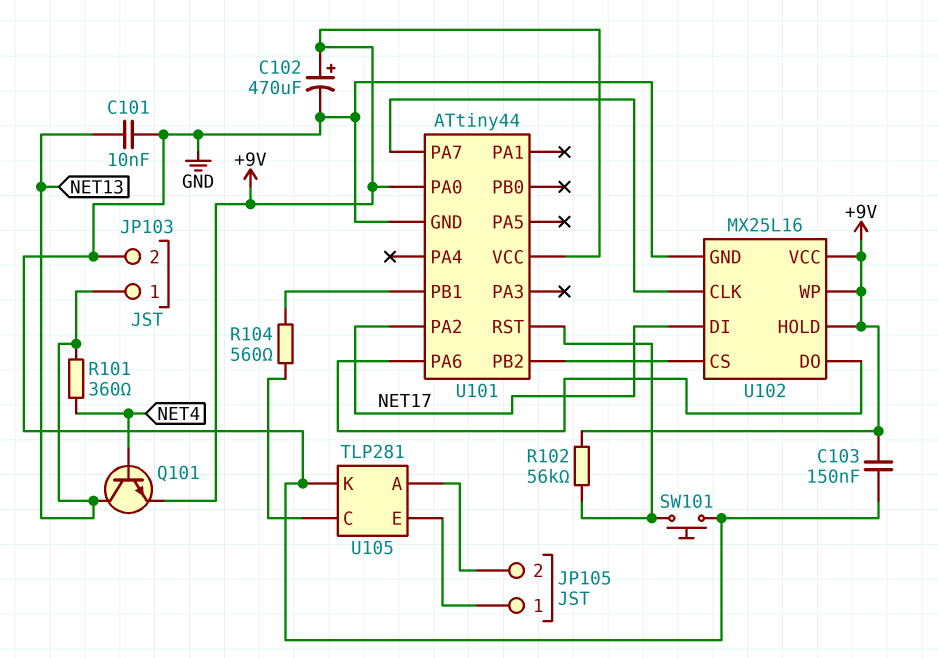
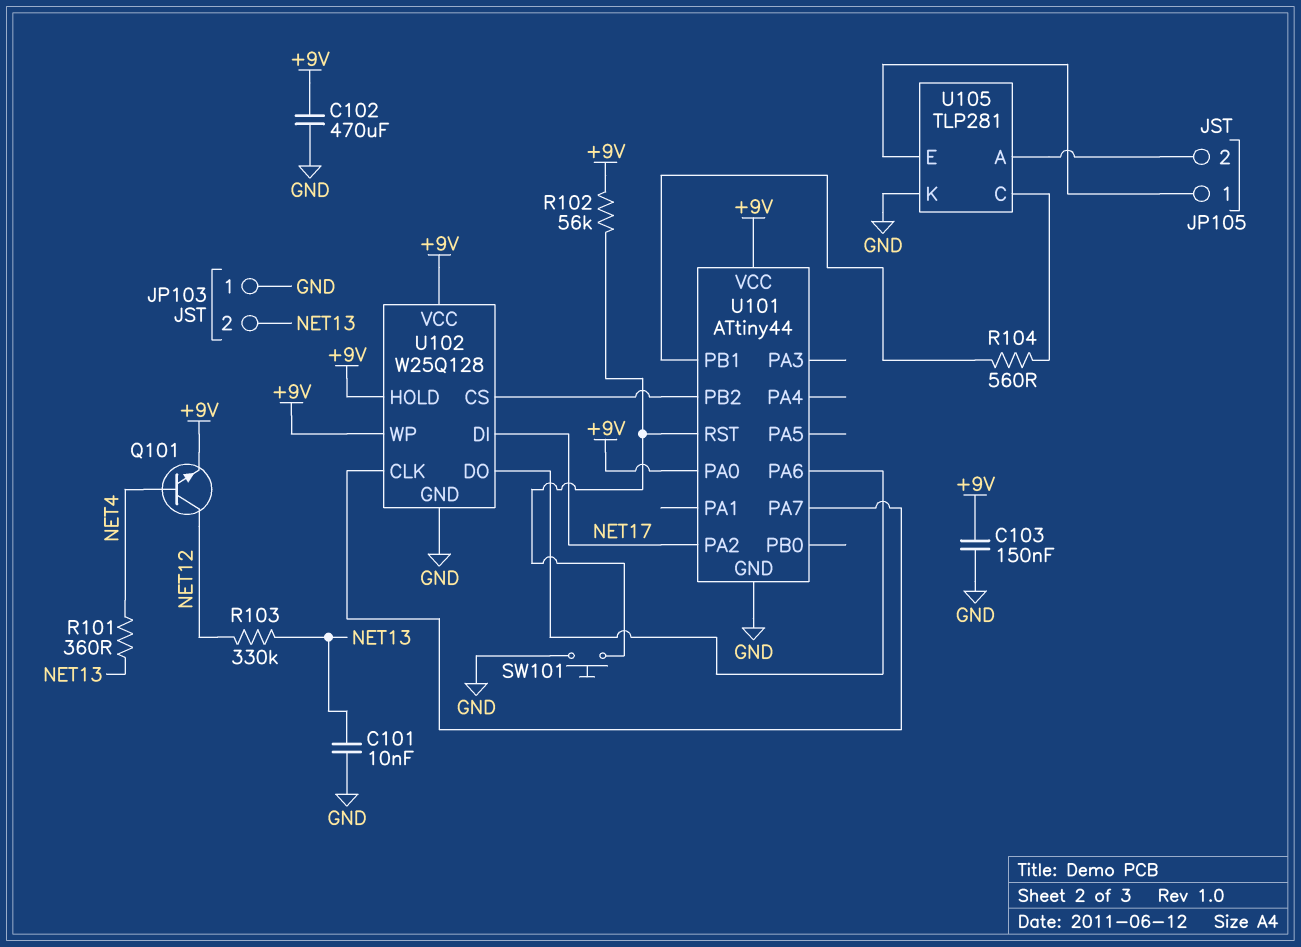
C102: 470uF (plus +9V, minus GND) -> 470uF (+9V, GND)
JP103 pin 1: NET13 -> GND
JP103 pin 2: GND -> NET13
Q101: NPN (B NET4, C NET13, E +9V) -> NPN (B NET4, C NET12, E +9V)
R103: none -> 330k (NET12, NET13)
U102: MX25L16 -> W25Q128

